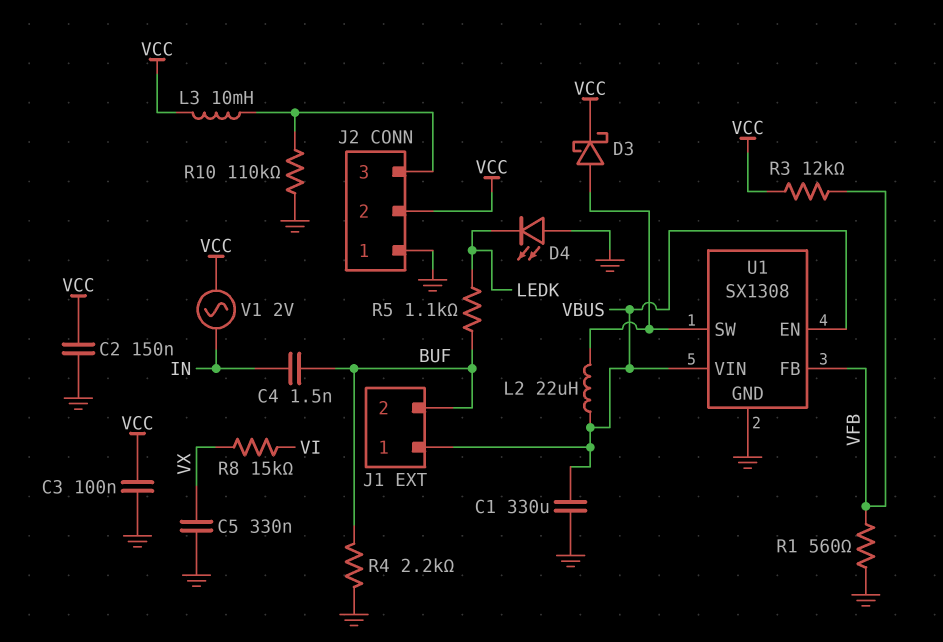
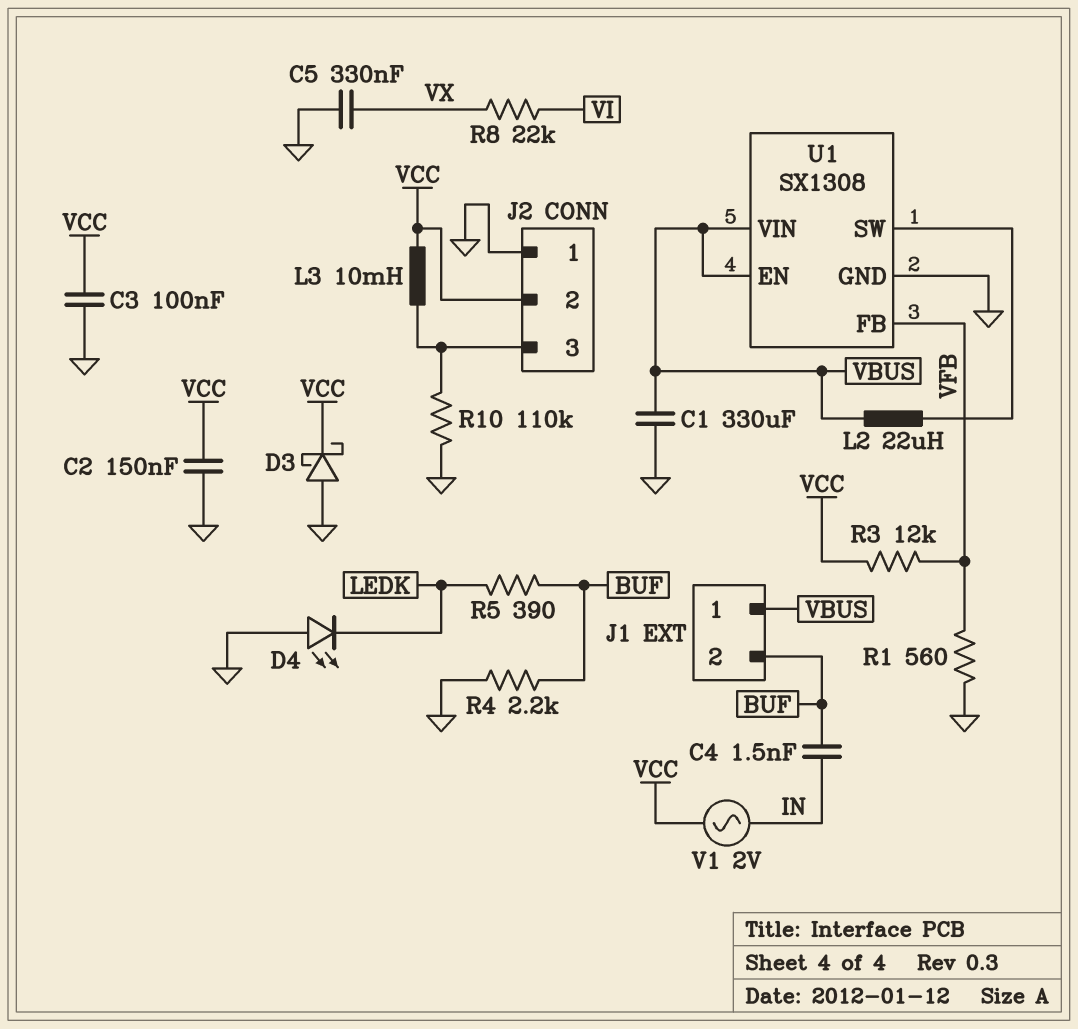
D3: schottky (A U1/SW, K VCC) -> schottky (A GND, K VCC)
R5: 1.1k (BUF, LEDK) -> 390 (BUF, LEDK)
R8: 15k (VI, VX) -> 22k (VI, VX)

